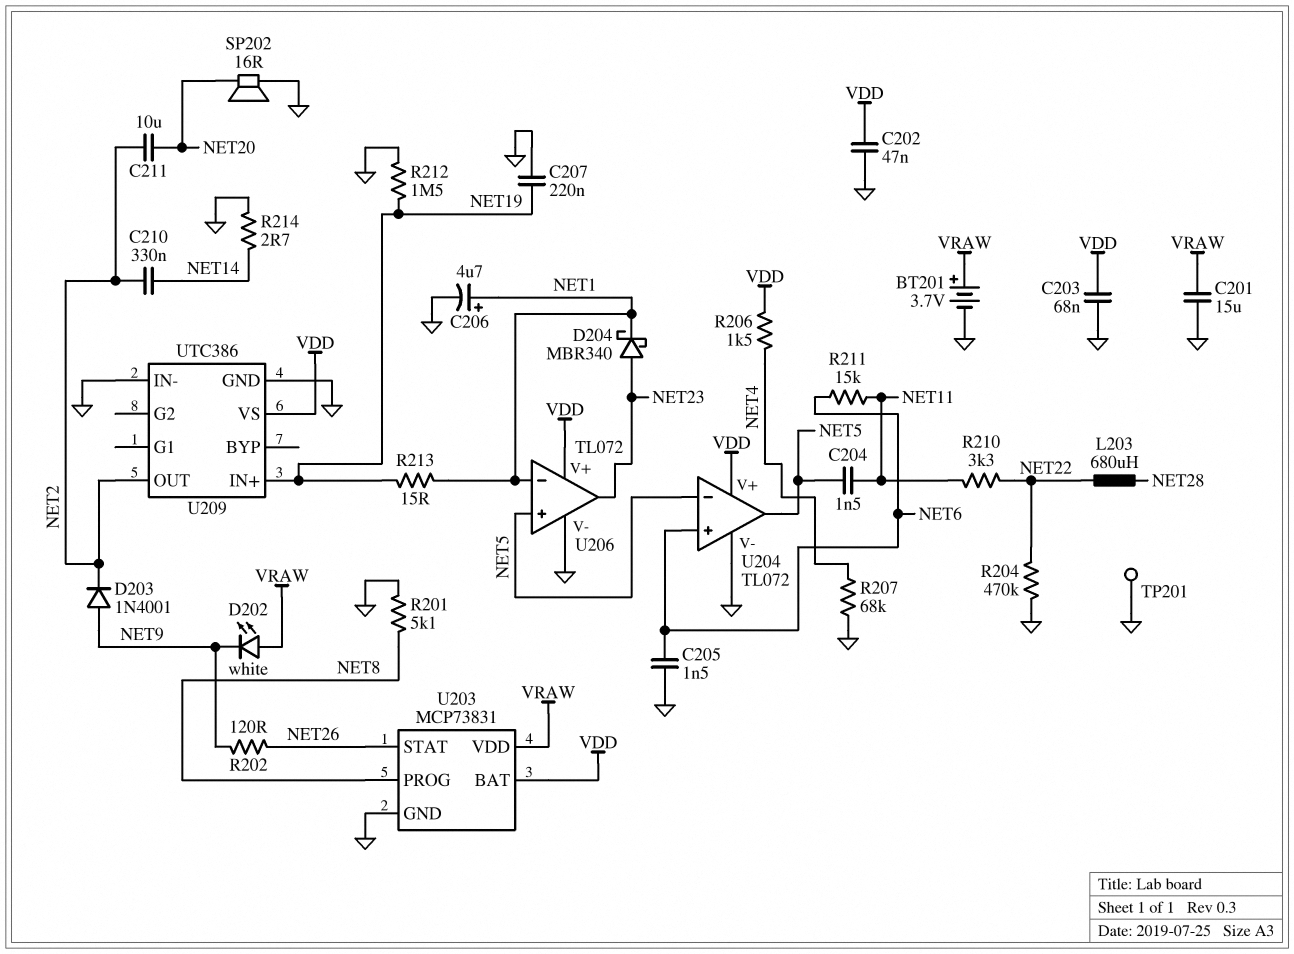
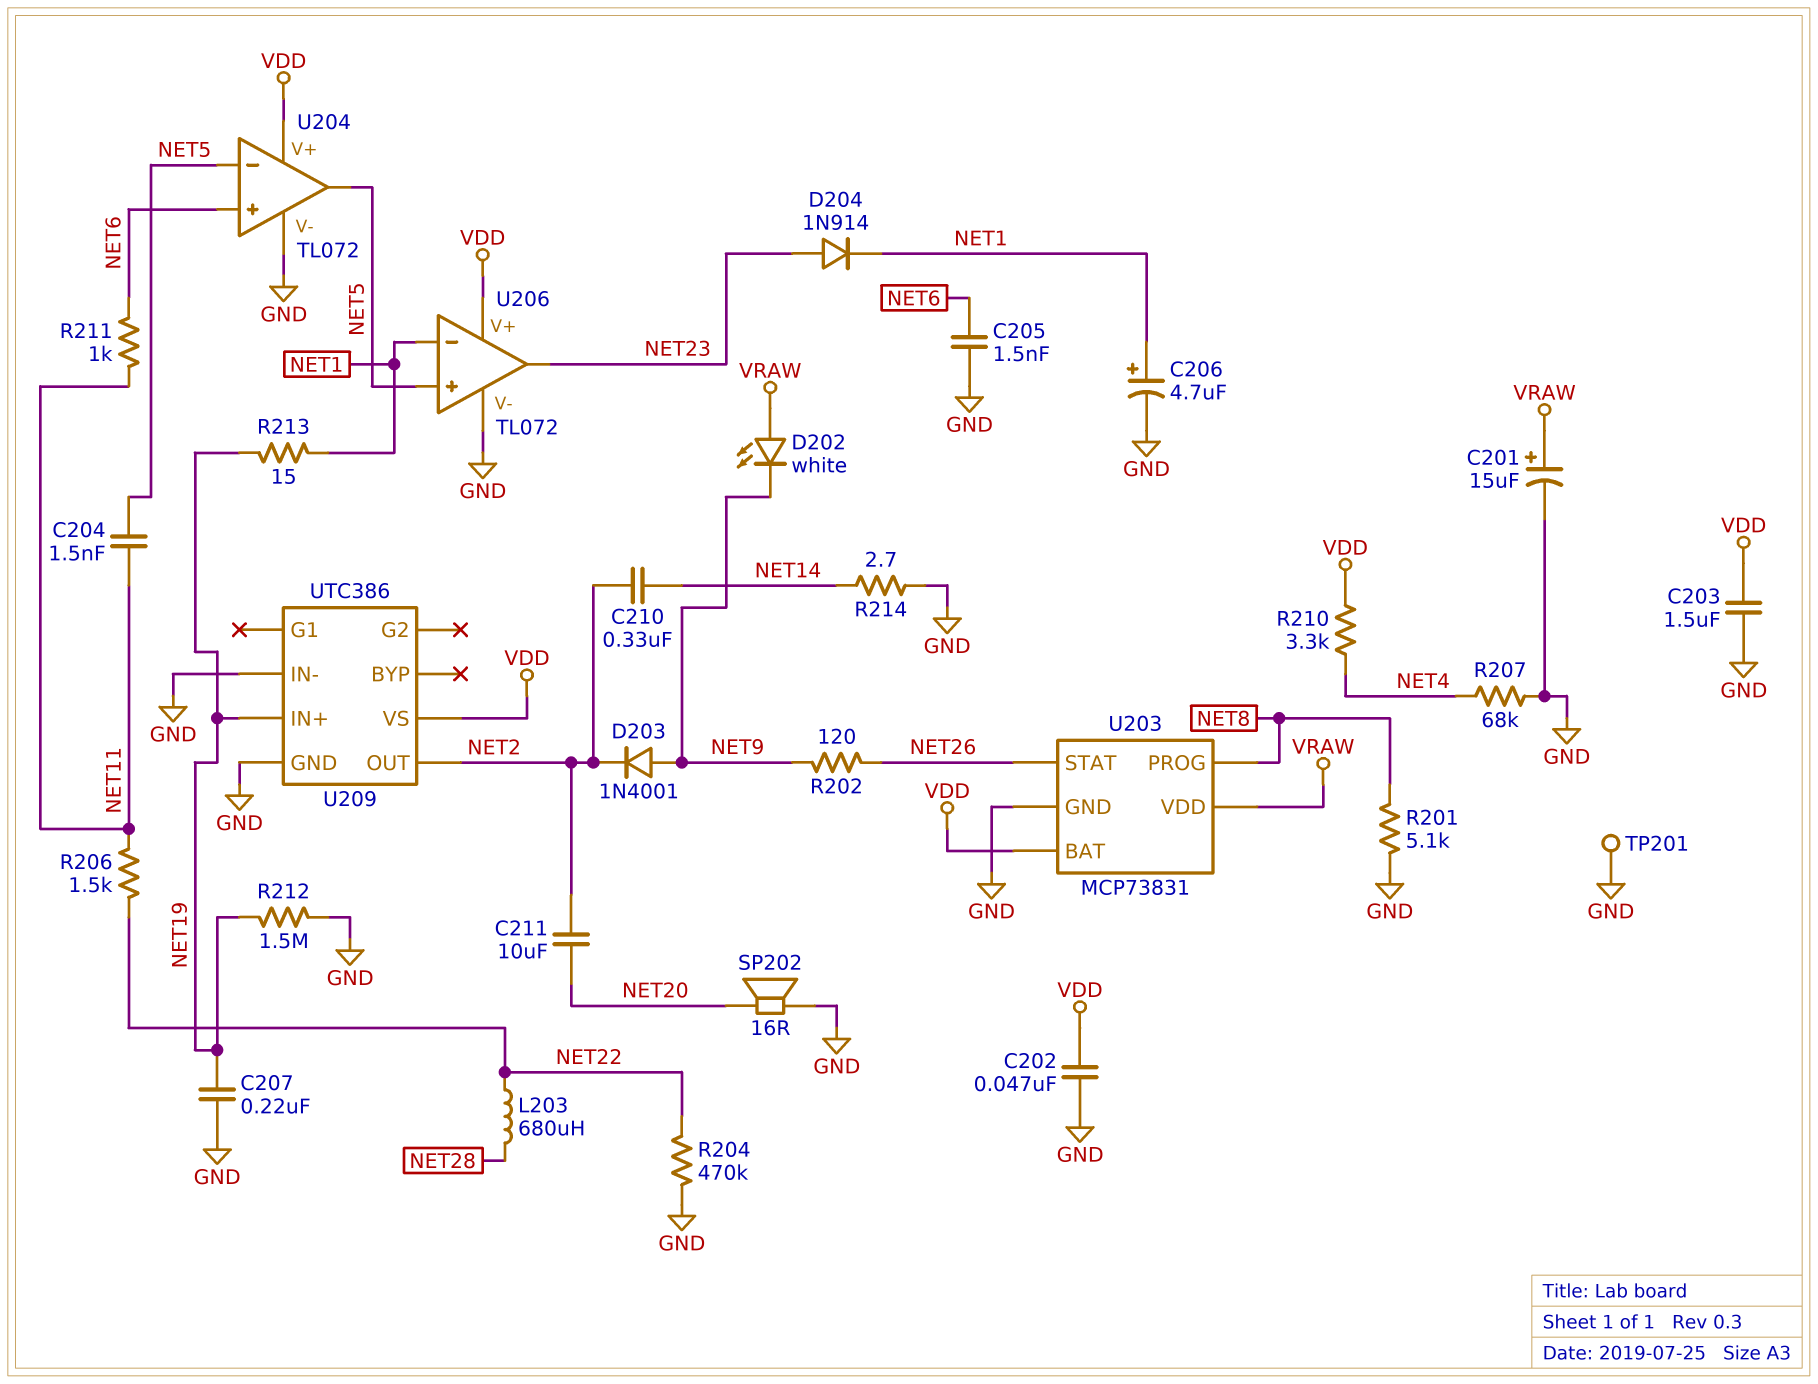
BT201: 3.7V (plus VRAW, minus GND) -> none
C201: 15uF (GND, VRAW) -> 15uF (plus VRAW, minus GND)
C203: 68nF (GND, VDD) -> 1.5uF (GND, VDD)
D204: schottky MBR340 (A NET23, K NET1) -> diode 1N914 (A NET23, K NET1)
R206: 1.5k (NET4, VDD) -> 1.5k (NET11, NET22)
R210: 3.3k (NET11, NET22) -> 3.3k (NET4, VDD)
R211: 15k (NET6, NET11) -> 1k (NET6, NET11)

